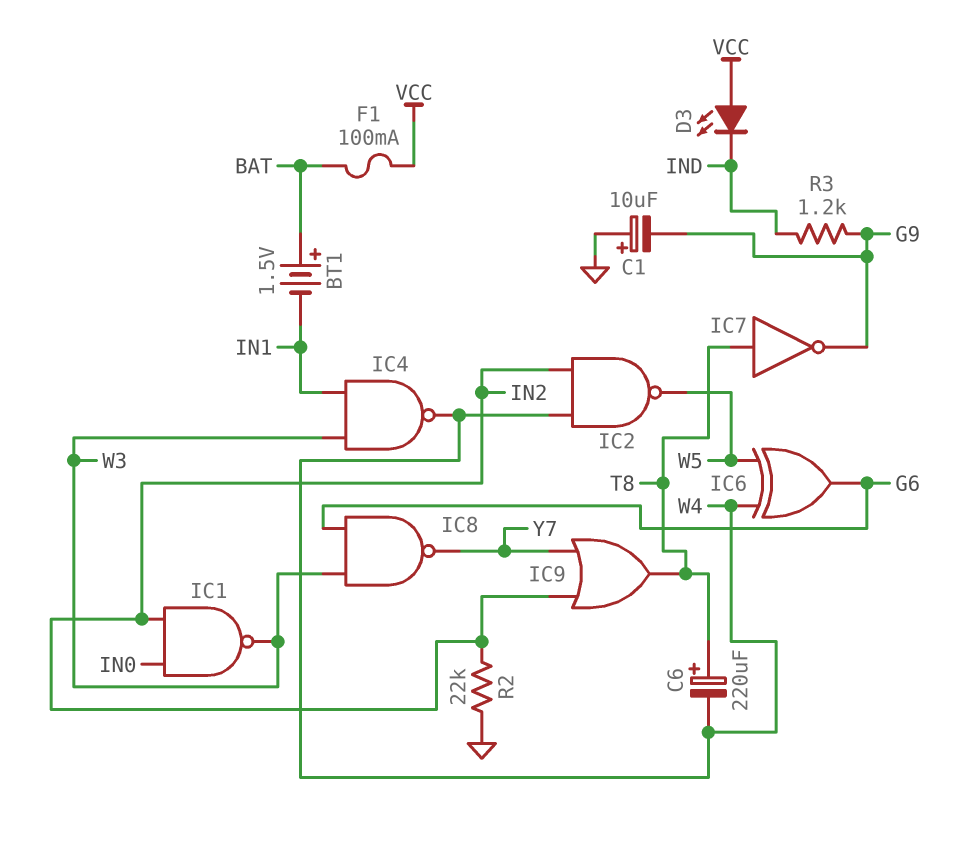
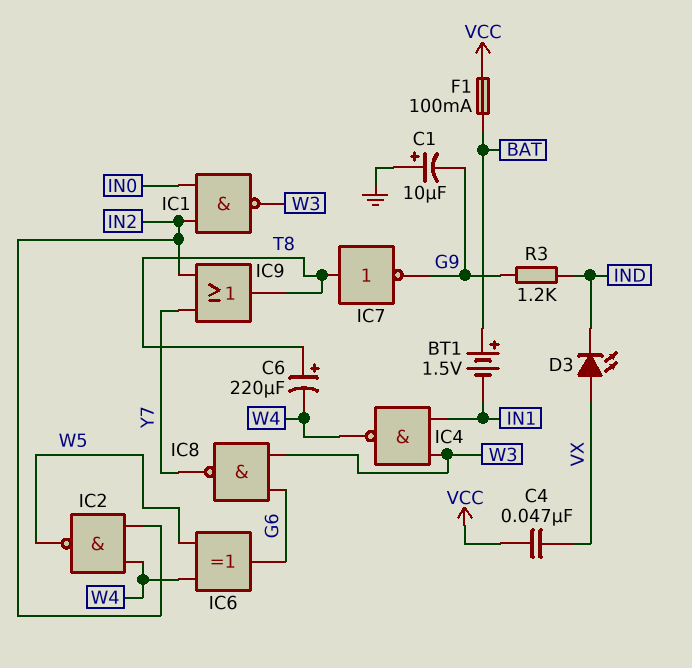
C4: none -> 47nF (VCC, VX)
D3: LED (A VCC, K IND) -> LED (A VX, K IND)
R2: 22k (GND, IN2) -> none

